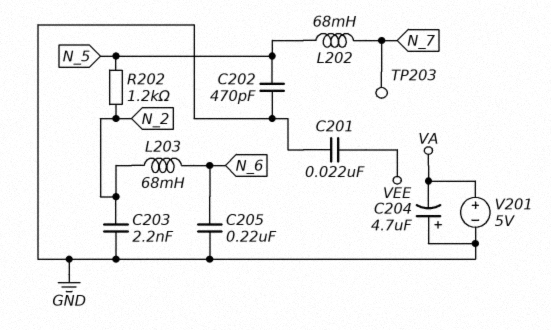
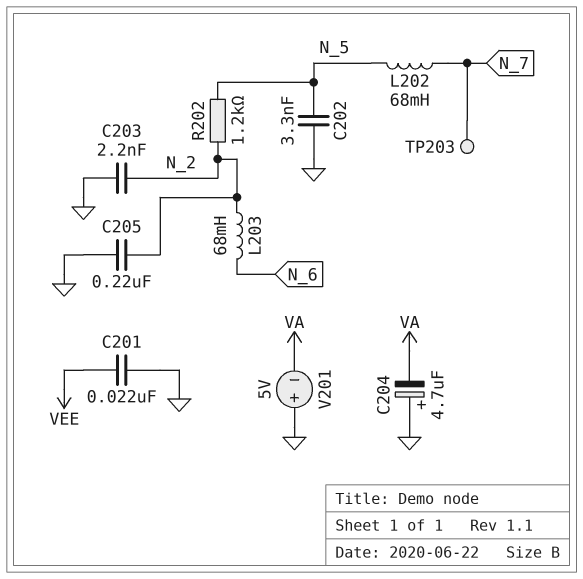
C202: 470pF (GND, N_5) -> 3.3nF (GND, N_5)
C205: 220nF (GND, N_6) -> 220nF (GND, N_2)
V201: 5V (plus VA, minus GND) -> 5V (plus GND, minus VA)

